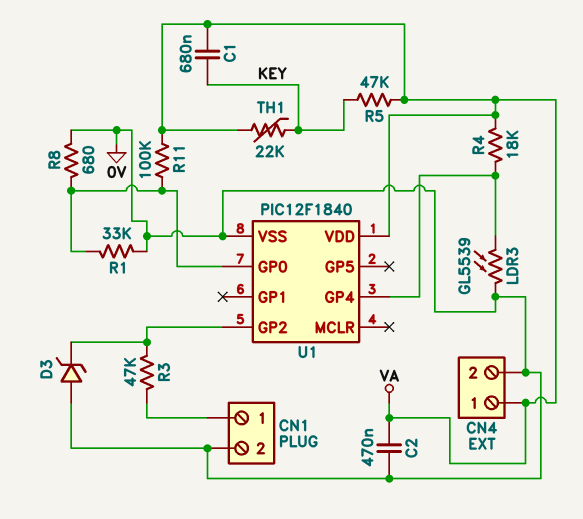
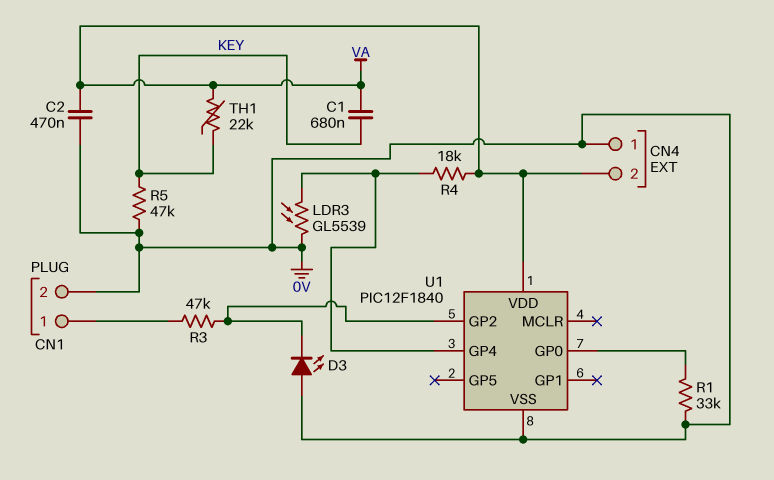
CN4 pin 1: VA -> 0V
CN4 pin 2: 0V -> VA
D3: zener (A 0V, K U1/GP2) -> LED (A 0V, K U1/GP2)
R5: 47k (KEY, VA) -> 47k (0V, KEY)
R8: 680 (0V, U1/GP0) -> none
R11: 100k (U1/GP0, VA) -> none

